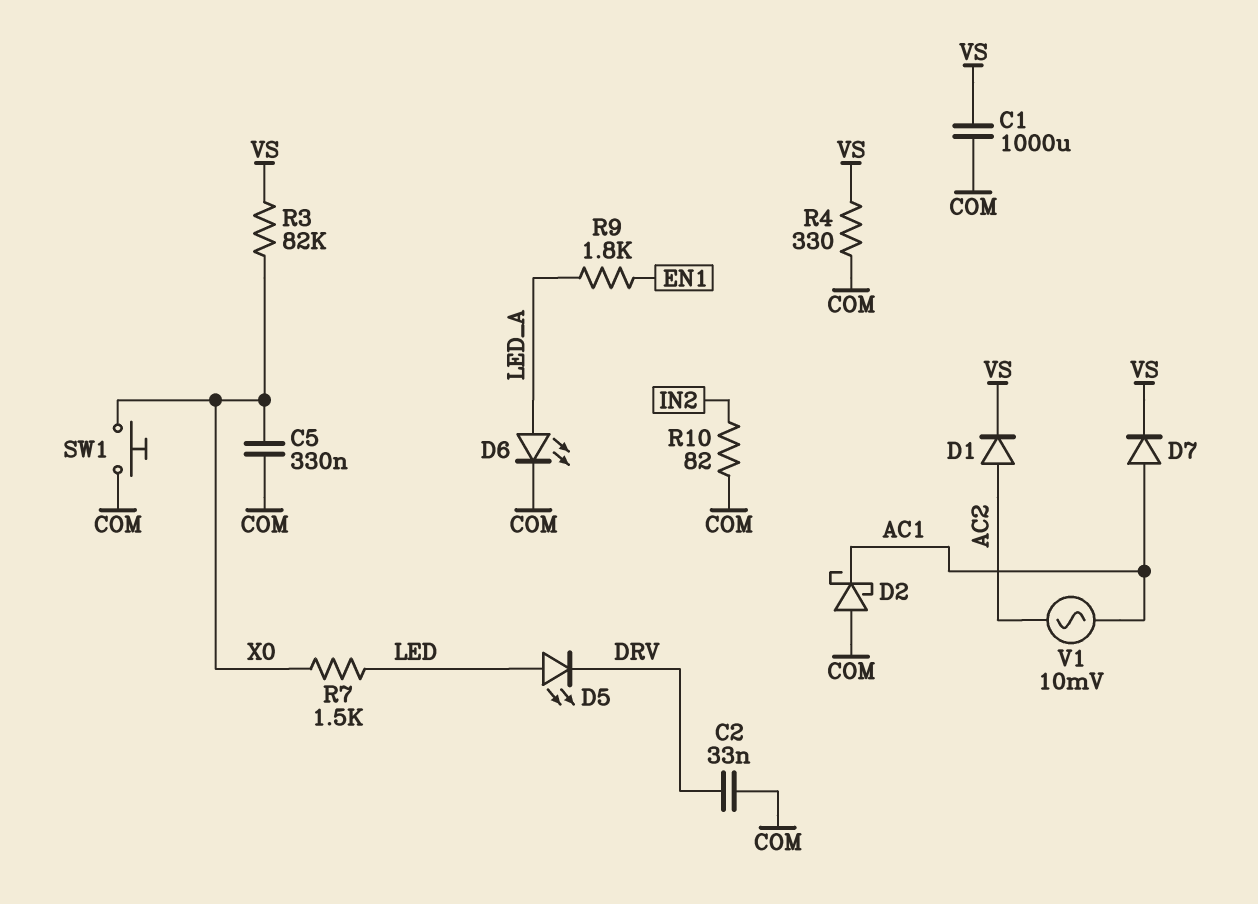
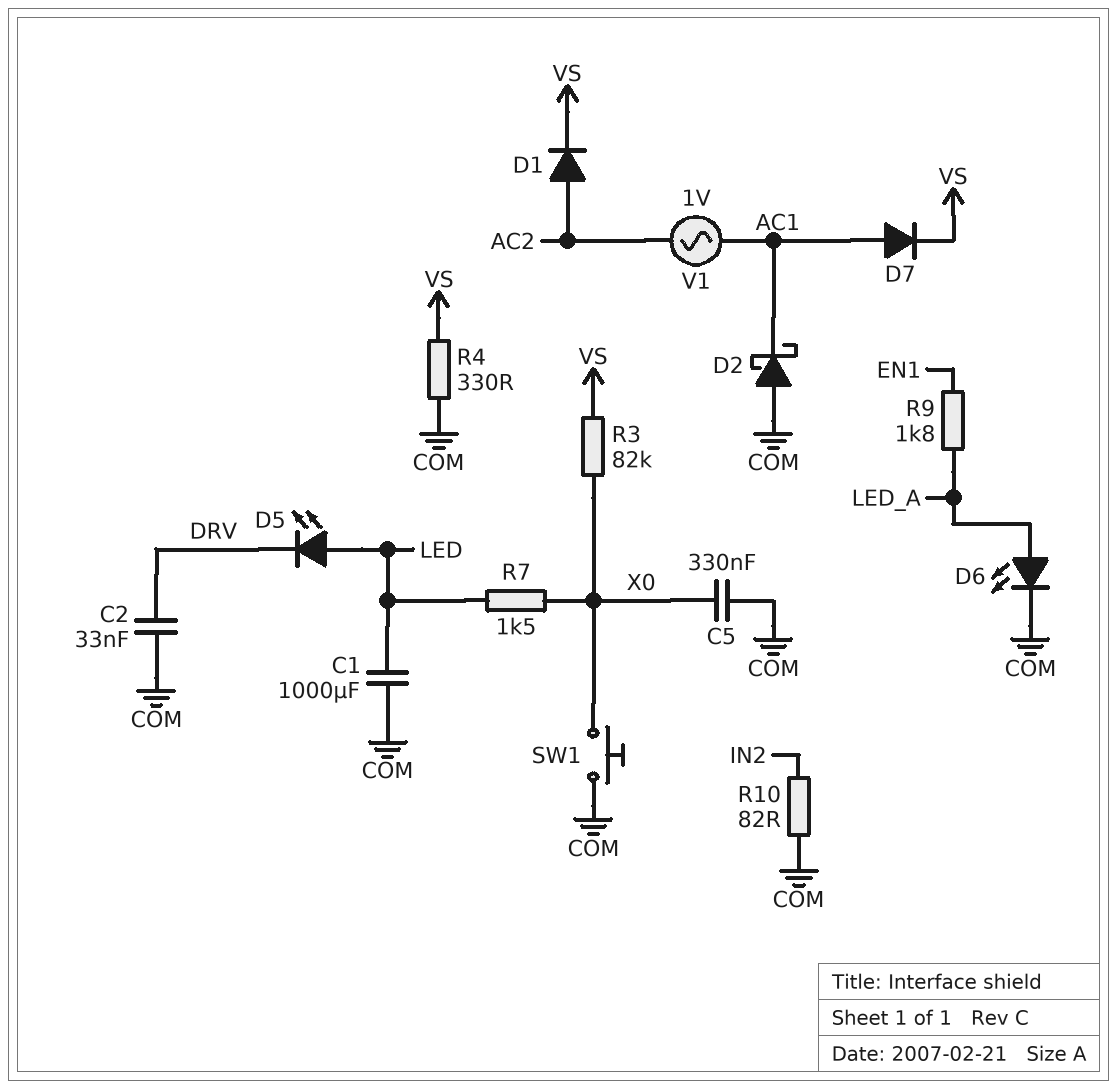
C1: 1000uF (COM, VS) -> 1000uF (COM, LED)
V1: AC 10mV (AC1, AC2) -> AC 1V (AC1, AC2)

